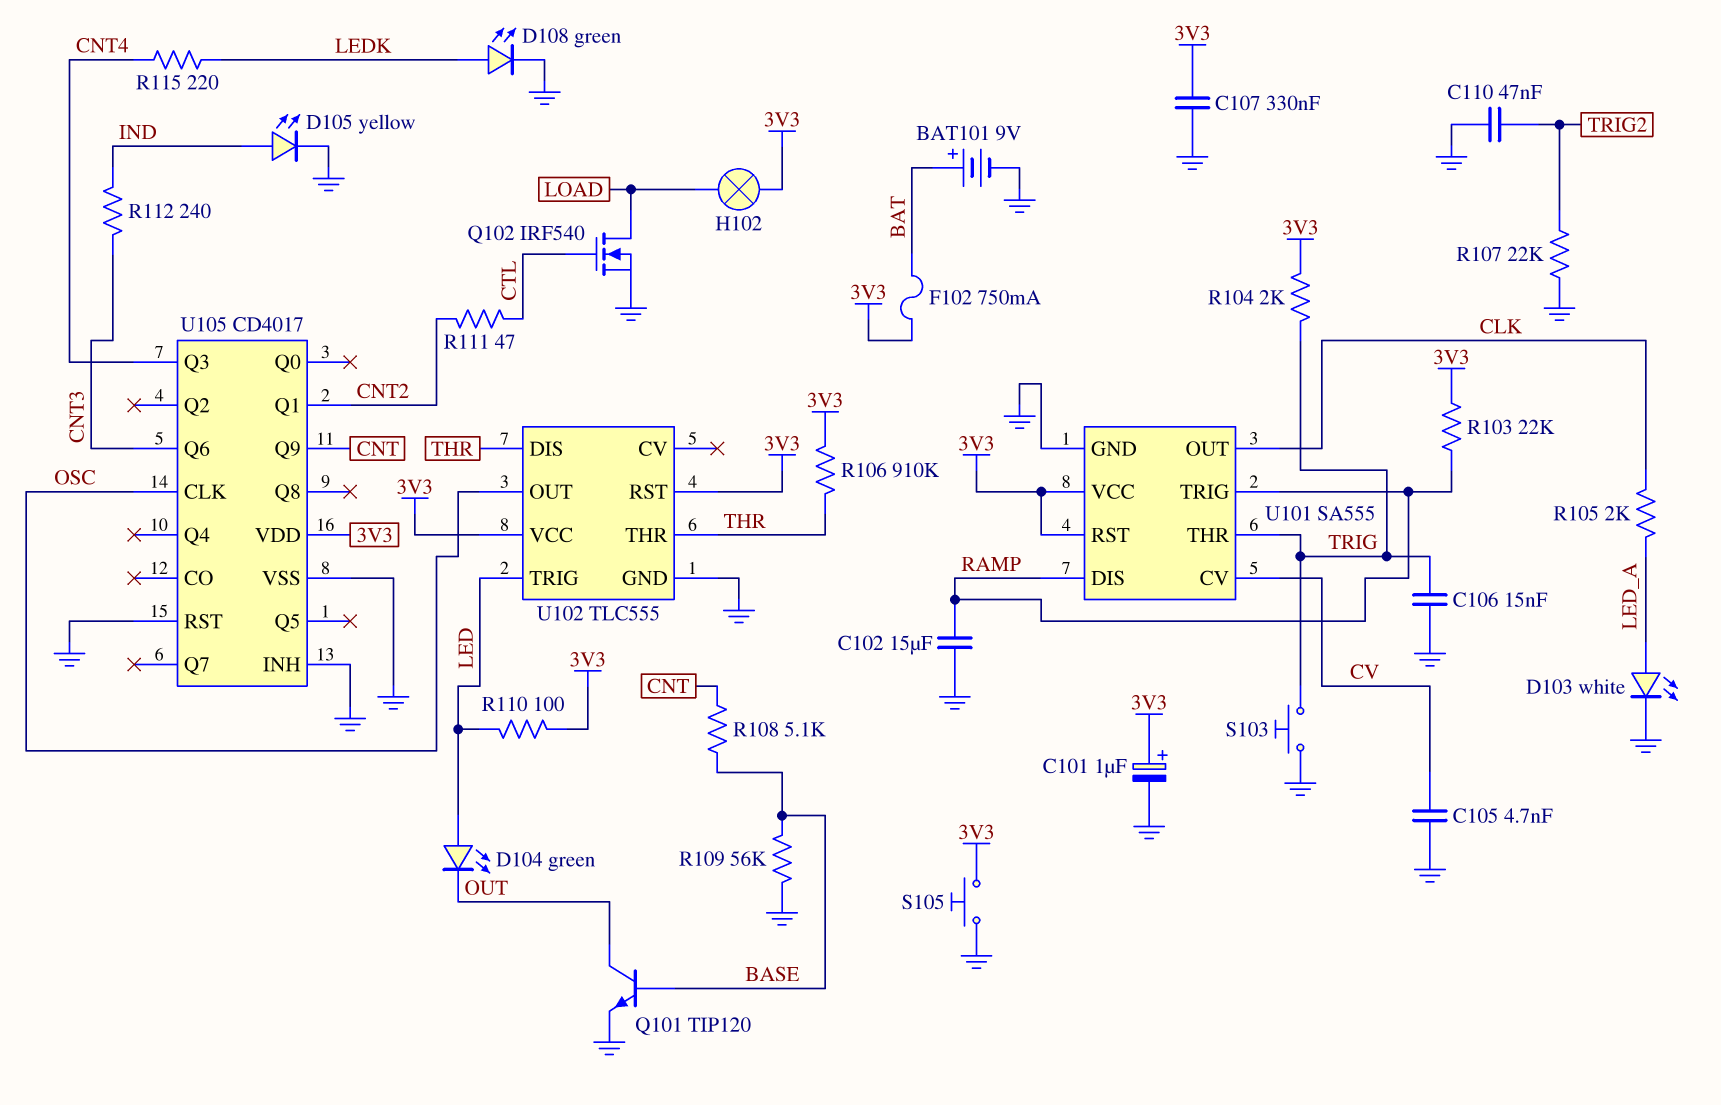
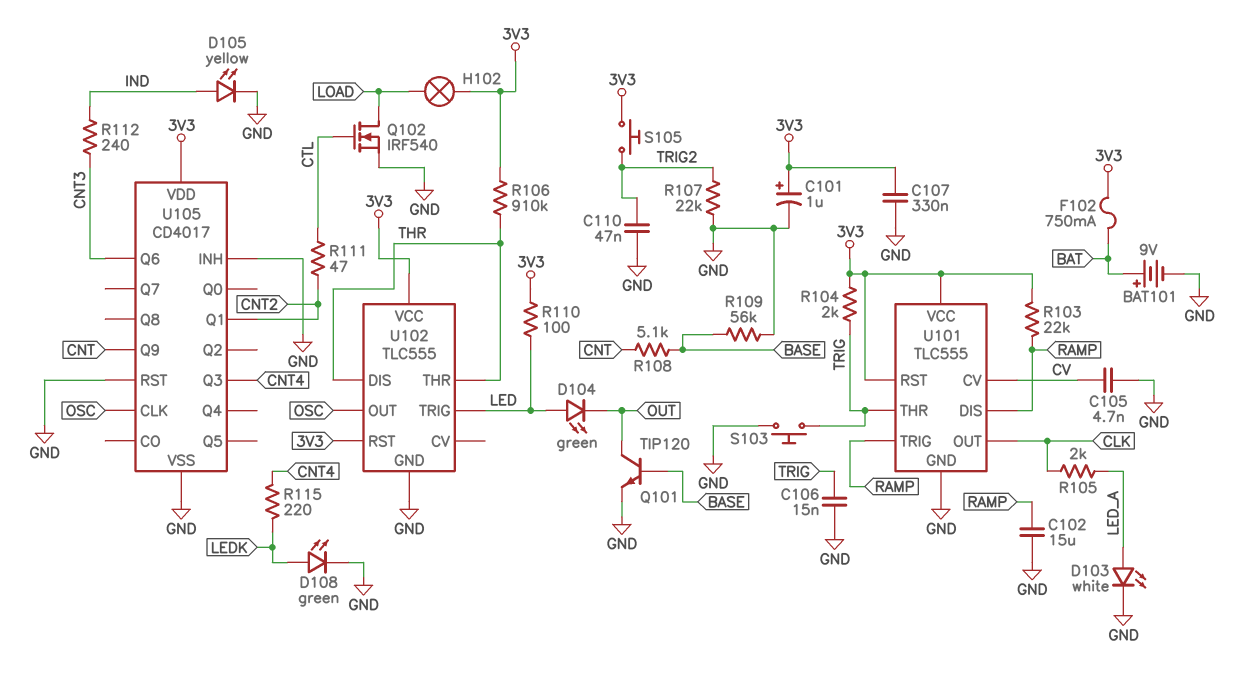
S105: button (3V3, GND) -> button (3V3, TRIG2)
U101: SA555 -> TLC555

